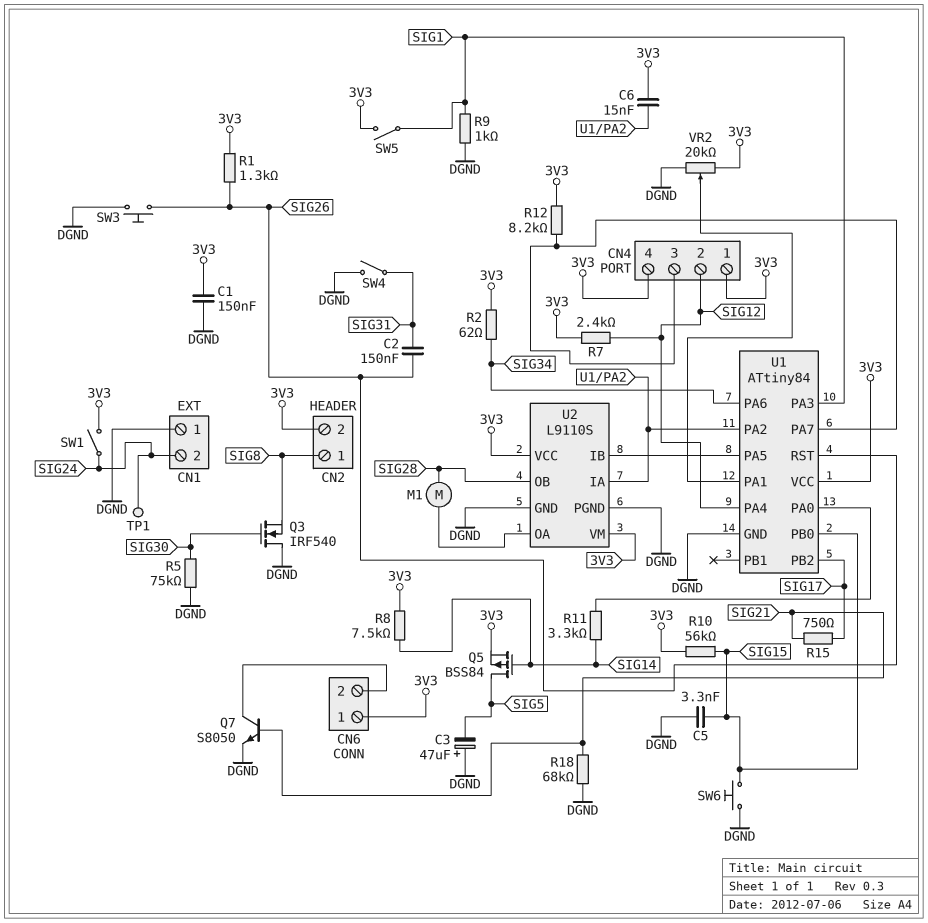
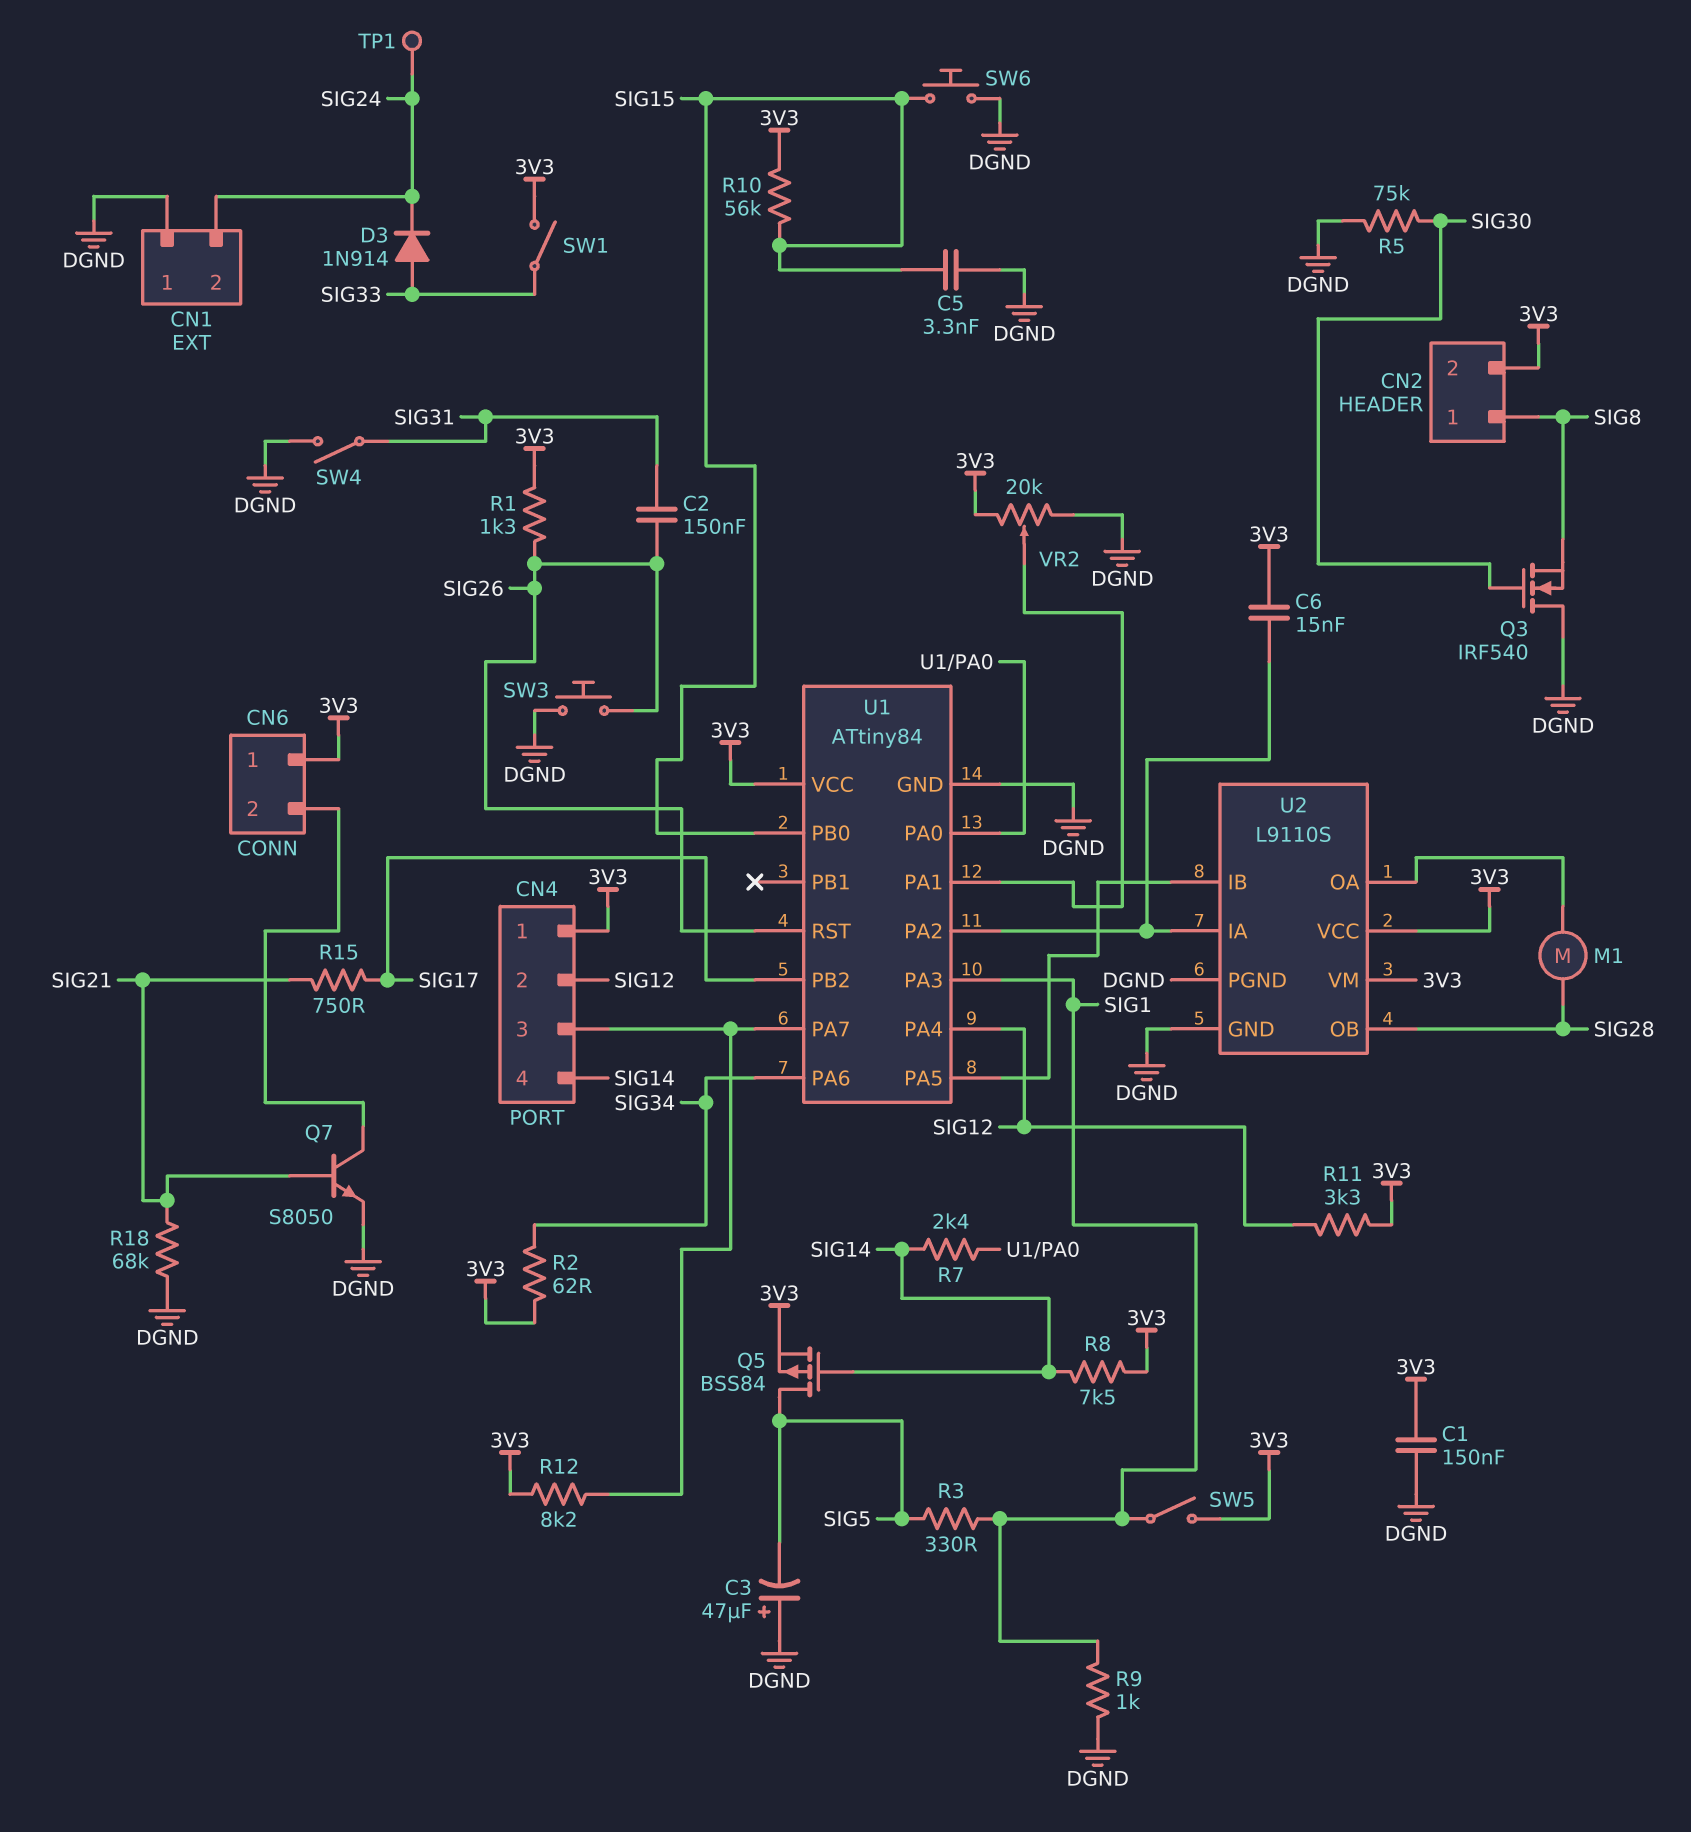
CN4 pin 4: 3V3 -> SIG14
D3: none -> diode 1N914 (A SIG33, K SIG24)
R3: none -> 330 (SIG1, SIG5)
R7: 2.4k (3V3, SIG12) -> 2.4k (SIG14, U1/PA0)
R11: 3.3k (SIG14, U1/PA0) -> 3.3k (3V3, SIG12)
SW1: switch (3V3, SIG24) -> switch (3V3, SIG33)

